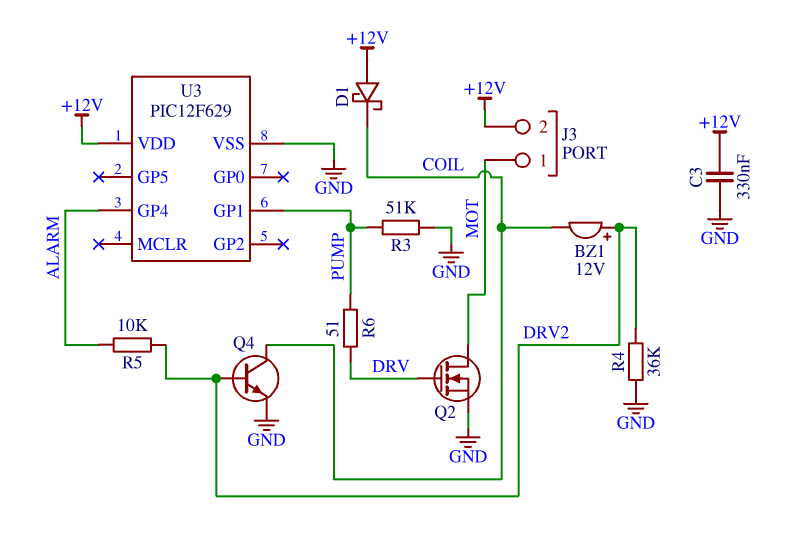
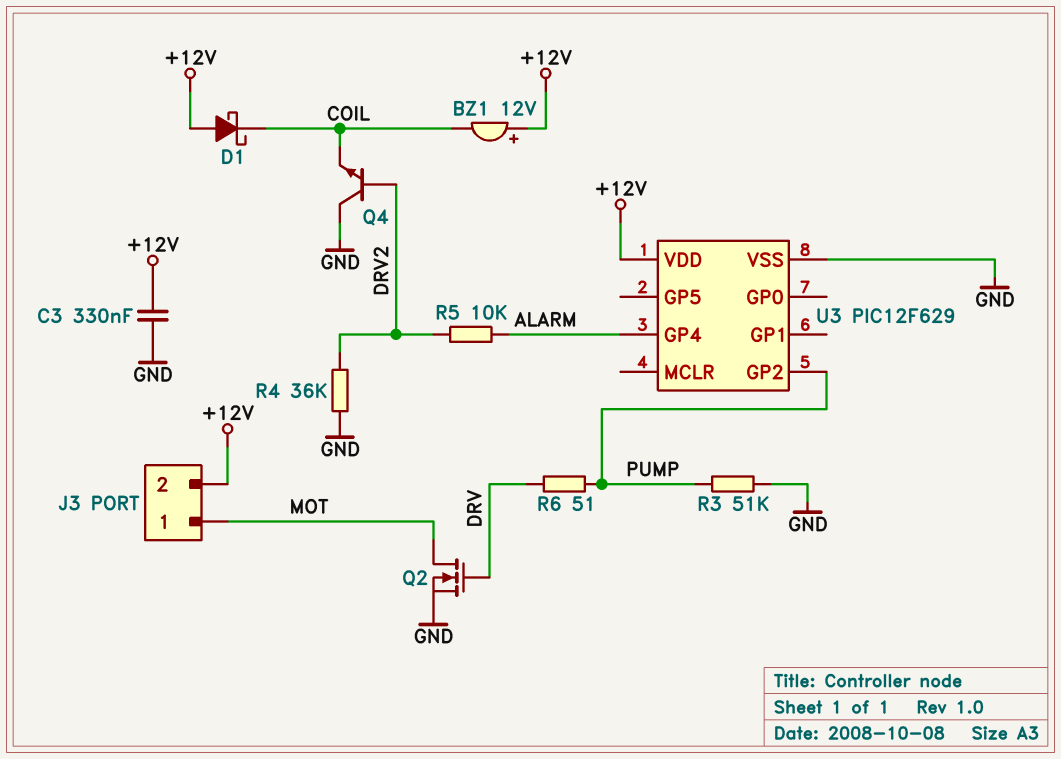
BZ1: buzzer 12V (plus DRV2, minus COIL) -> buzzer 12V (plus +12V, minus COIL)
Q4: NPN (B DRV2, C COIL, E GND) -> NPN (B DRV2, C GND, E COIL)
U3 pin GP1: PUMP -> none
U3 pin GP2: none -> PUMP

